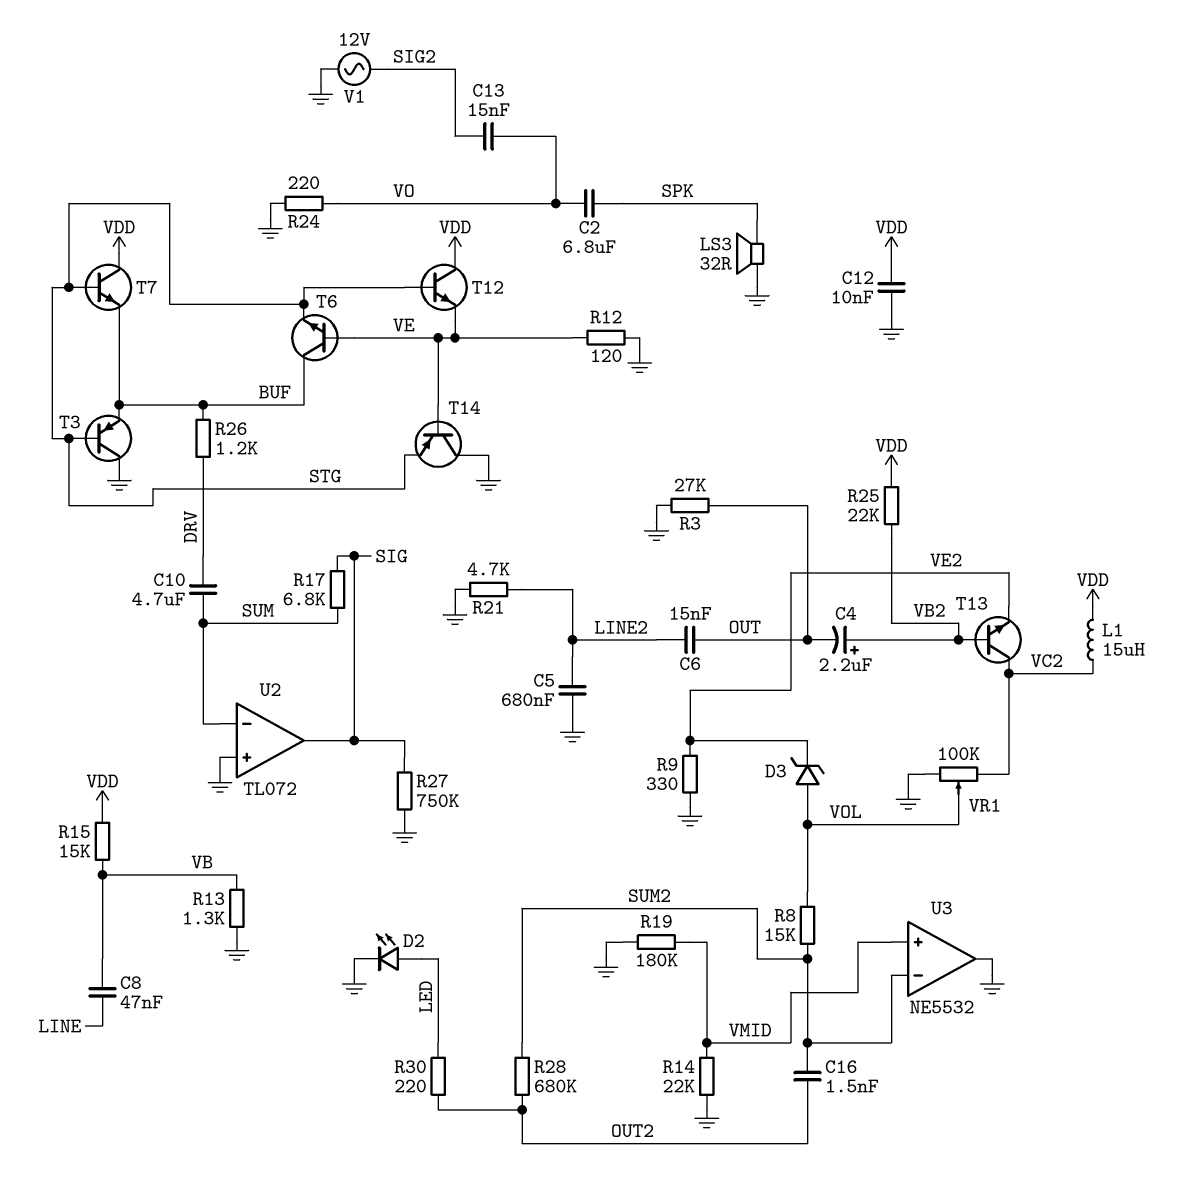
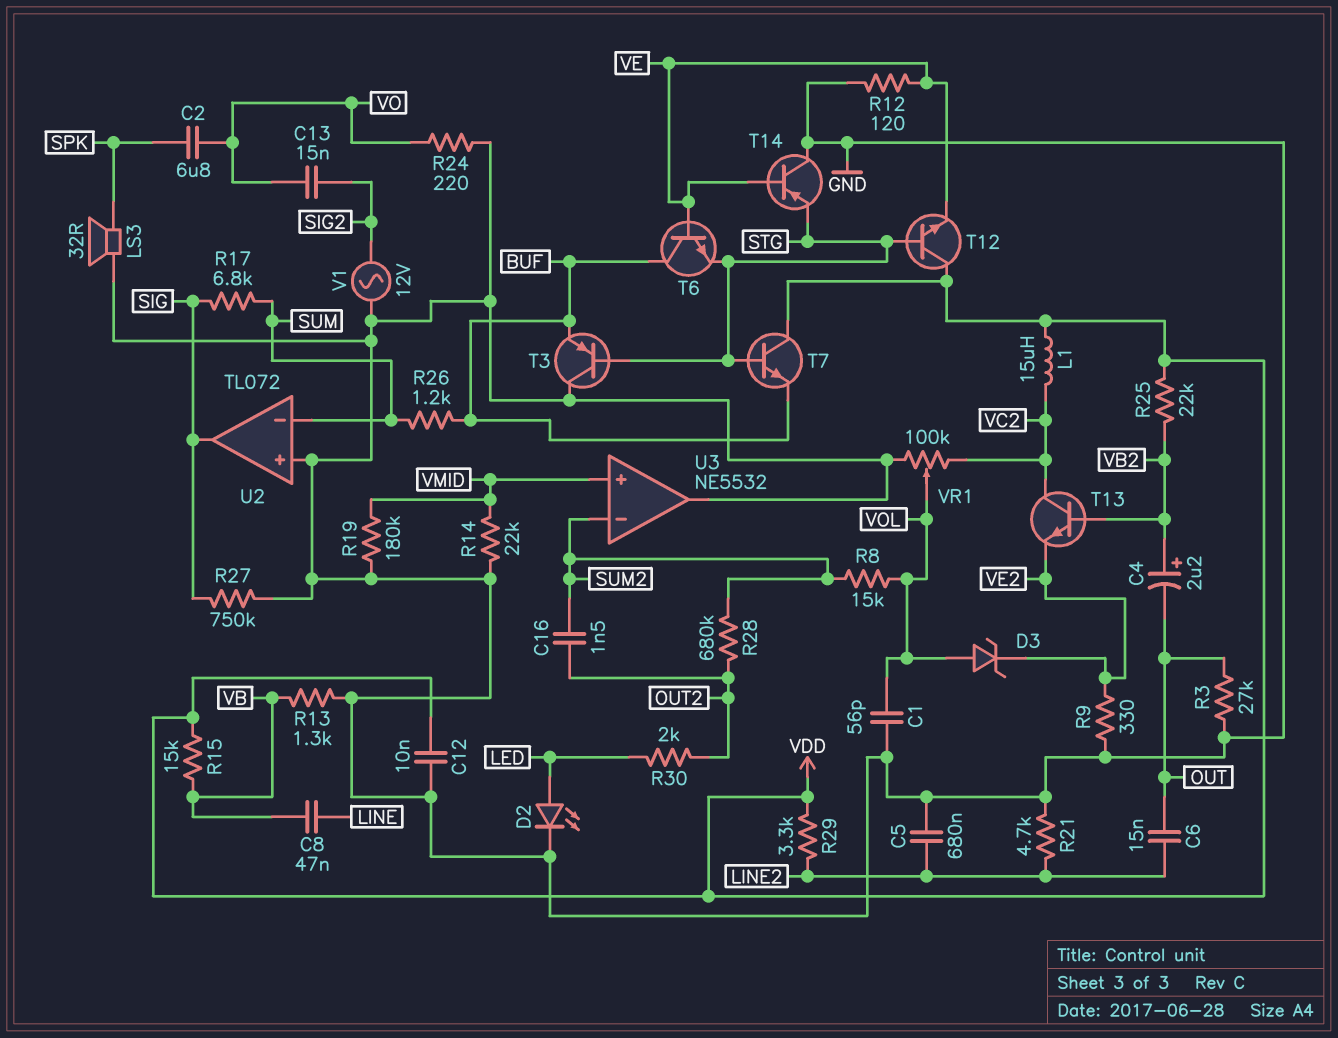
C1: none -> 56pF (GND, VOL)
C10: 4.7uF (DRV, SUM) -> none
R26: 1.2k (BUF, DRV) -> 1.2k (BUF, SUM)
R29: none -> 3.3k (LINE2, VDD)
R30: 220 (LED, OUT2) -> 2k (LED, OUT2)

